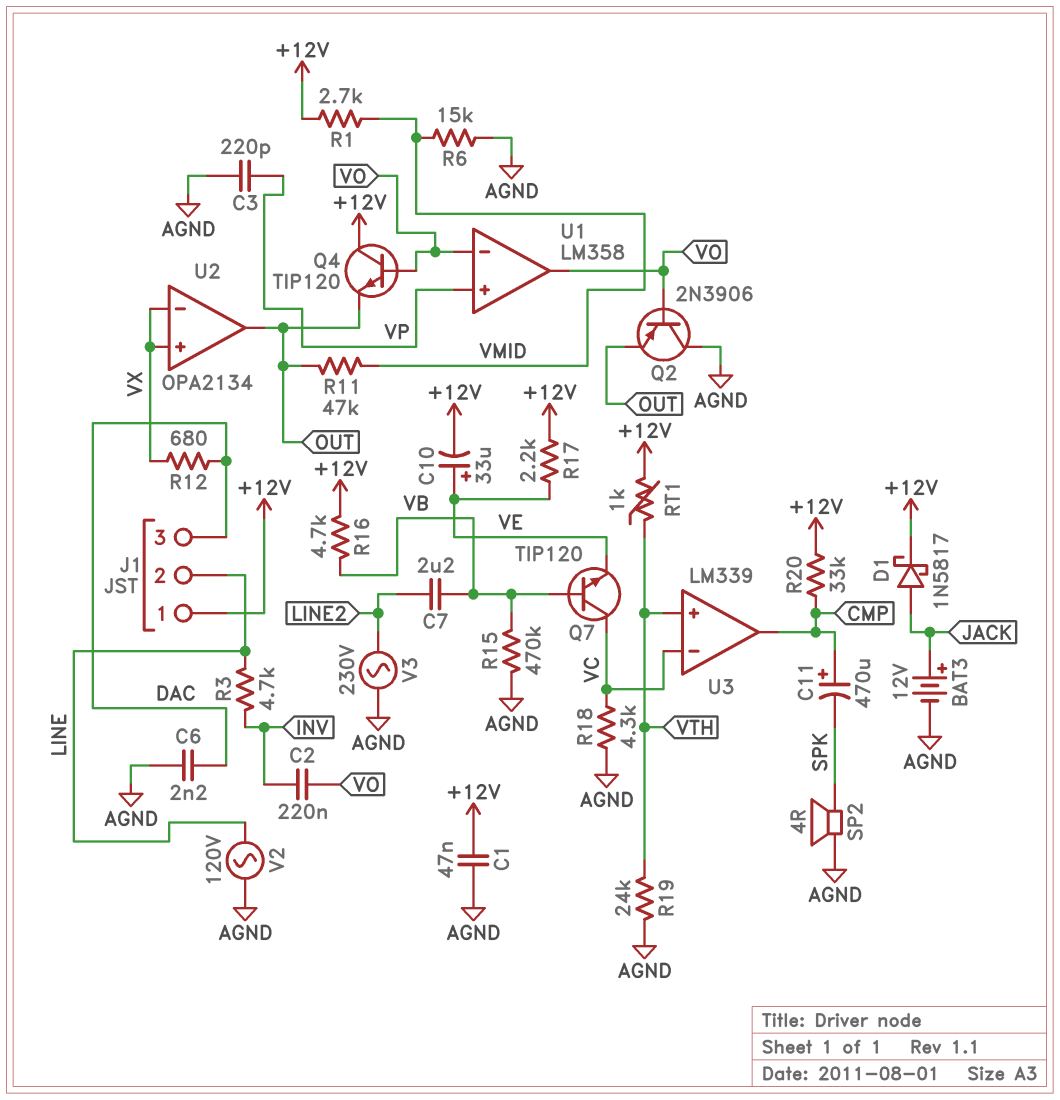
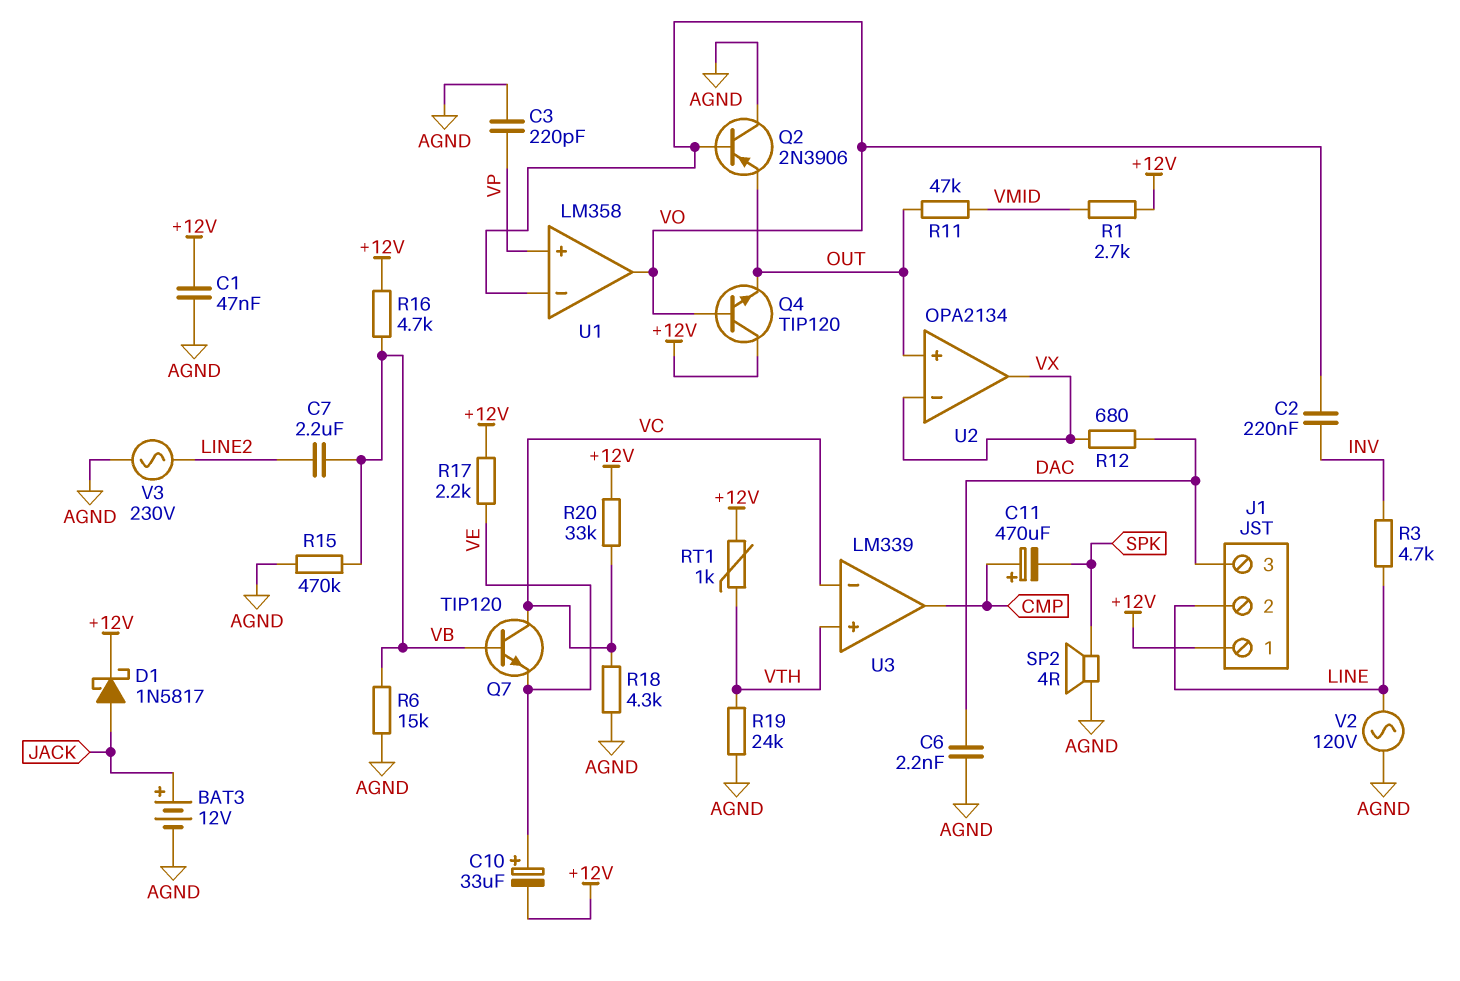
R6: 15k (AGND, VMID) -> 15k (AGND, VB)
R20: 33k (+12V, CMP) -> 33k (+12V, VC)
U2 pin in+: VX -> OUT
U2 pin out: OUT -> VX

